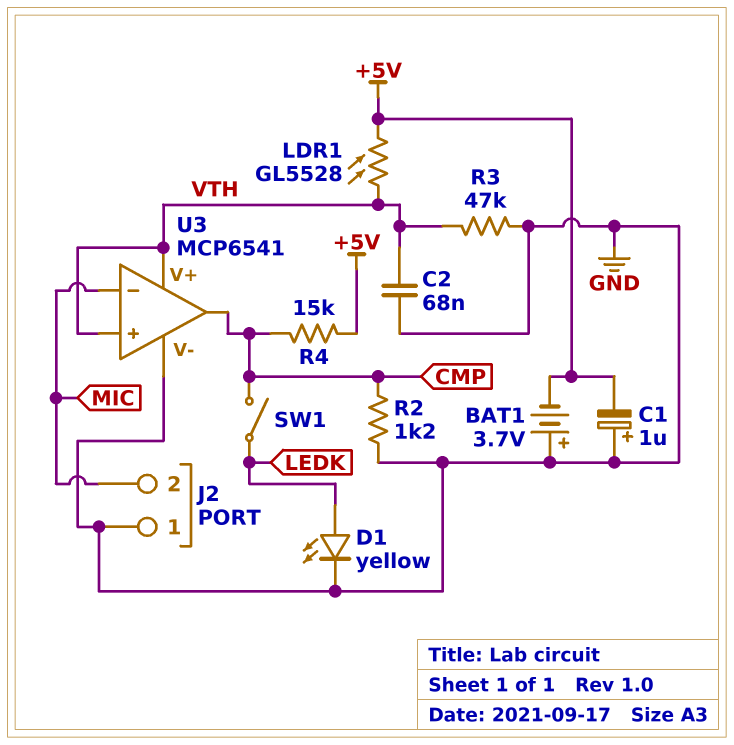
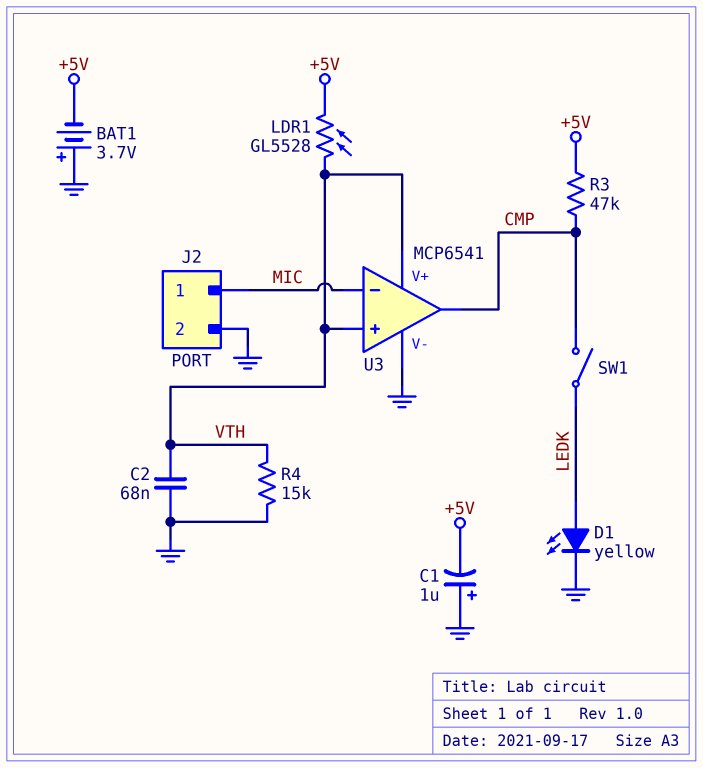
J2 pin 1: GND -> MIC
J2 pin 2: MIC -> GND
R2: 1.2k (CMP, GND) -> none
R3: 47k (GND, VTH) -> 47k (+5V, CMP)
R4: 15k (+5V, CMP) -> 15k (GND, VTH)

